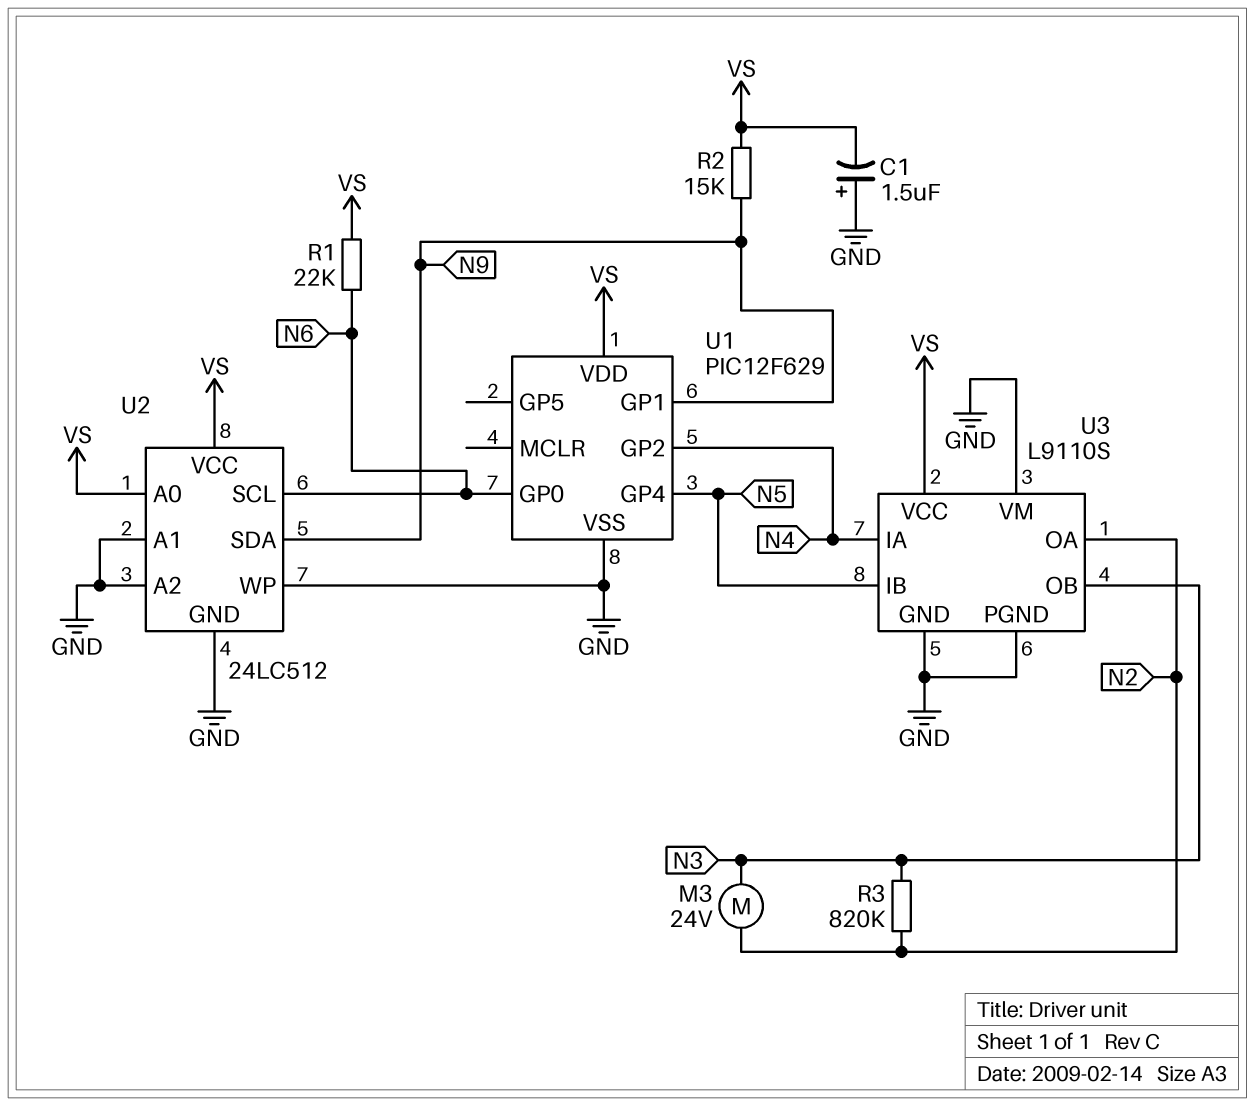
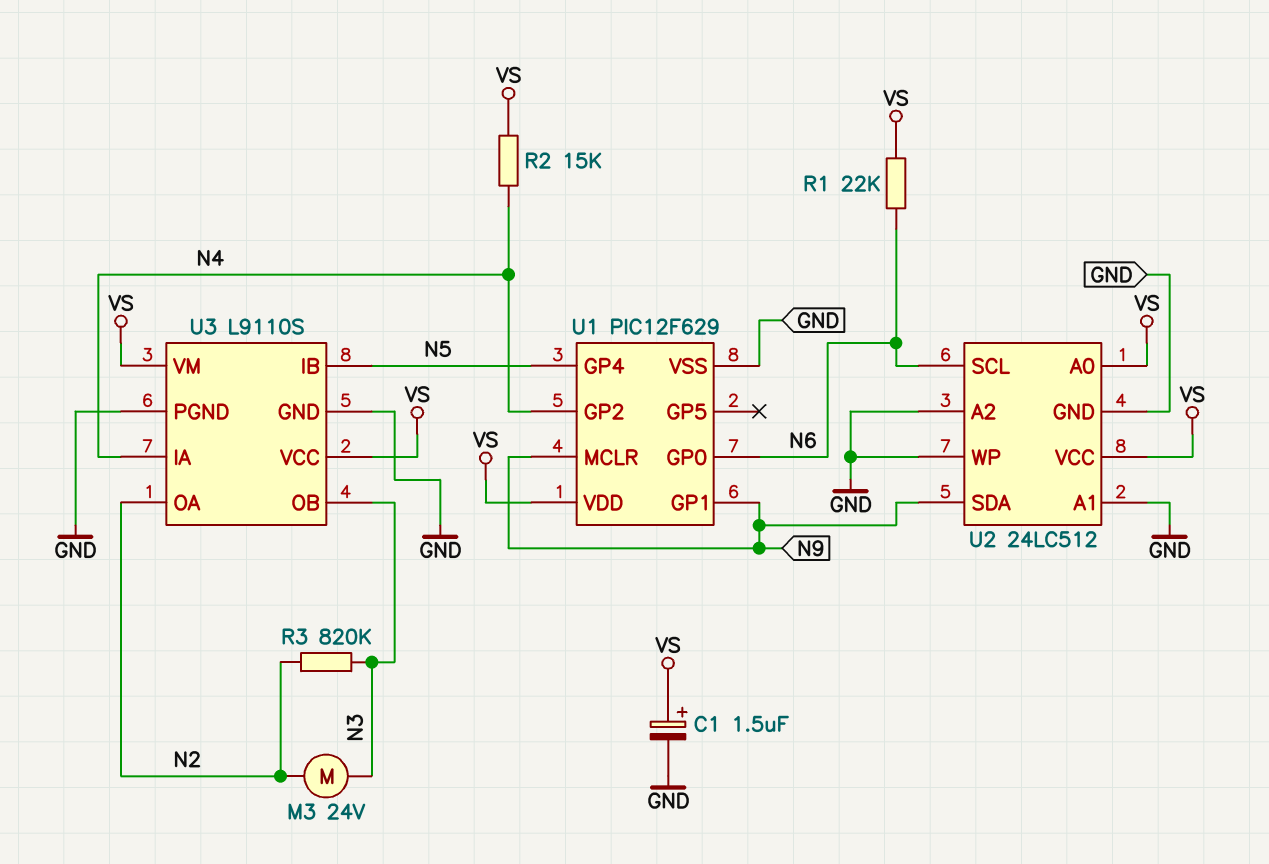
C1: 1.5uF (plus GND, minus VS) -> 1.5uF (plus VS, minus GND)
R2: 15k (N9, VS) -> 15k (N4, VS)
U1 pin MCLR: none -> N9
U3 pin VM: GND -> VS

